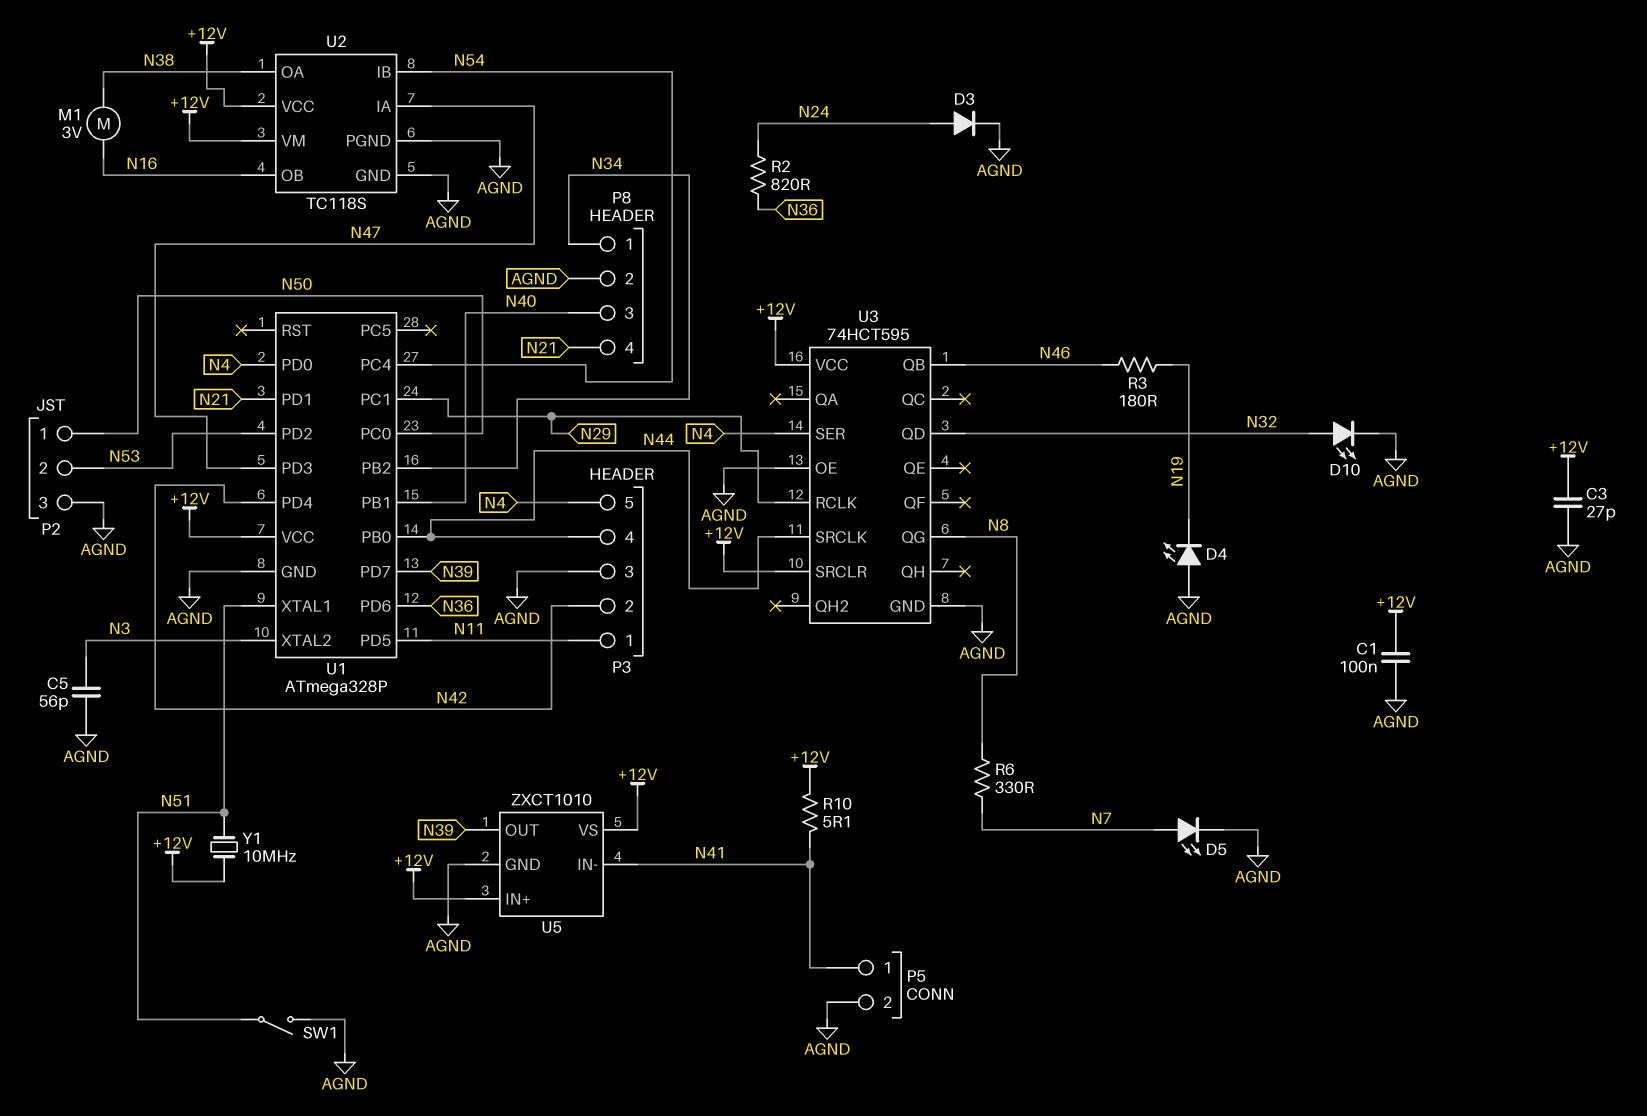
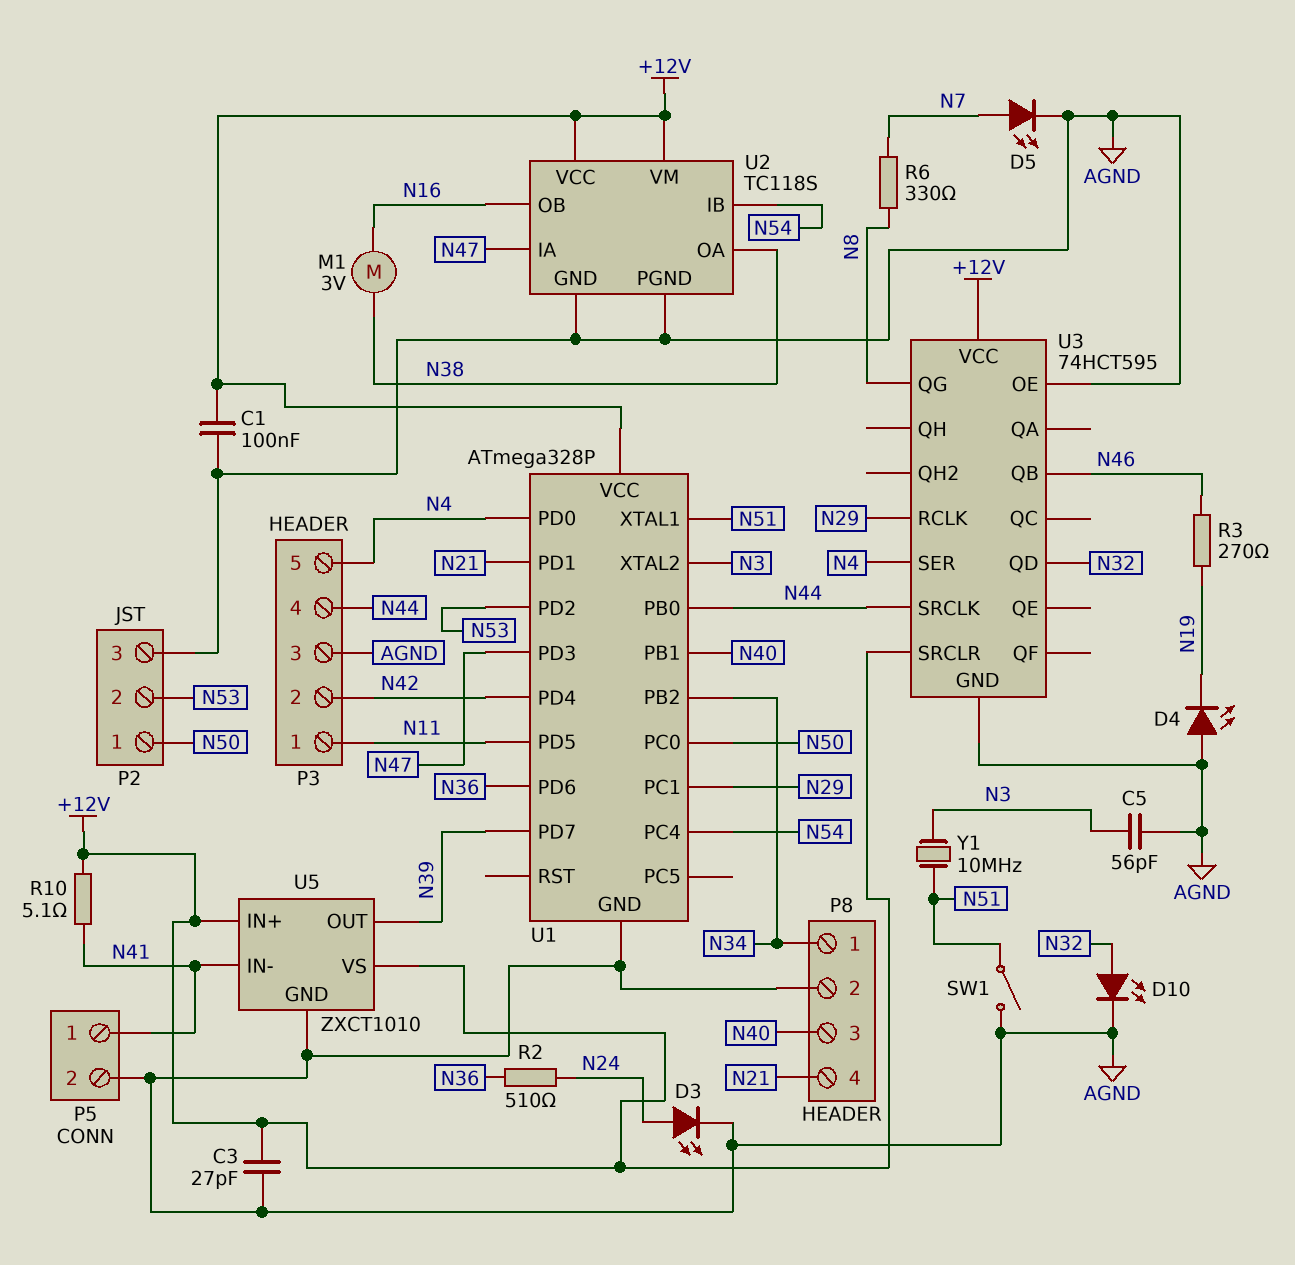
D3: diode (A N24, K AGND) -> LED (A N24, K AGND)
R2: 820 (N24, N36) -> 510 (N24, N36)
R3: 180 (N19, N46) -> 270 (N19, N46)
Y1: 10MHz (+12V, N51) -> 10MHz (N3, N51)

